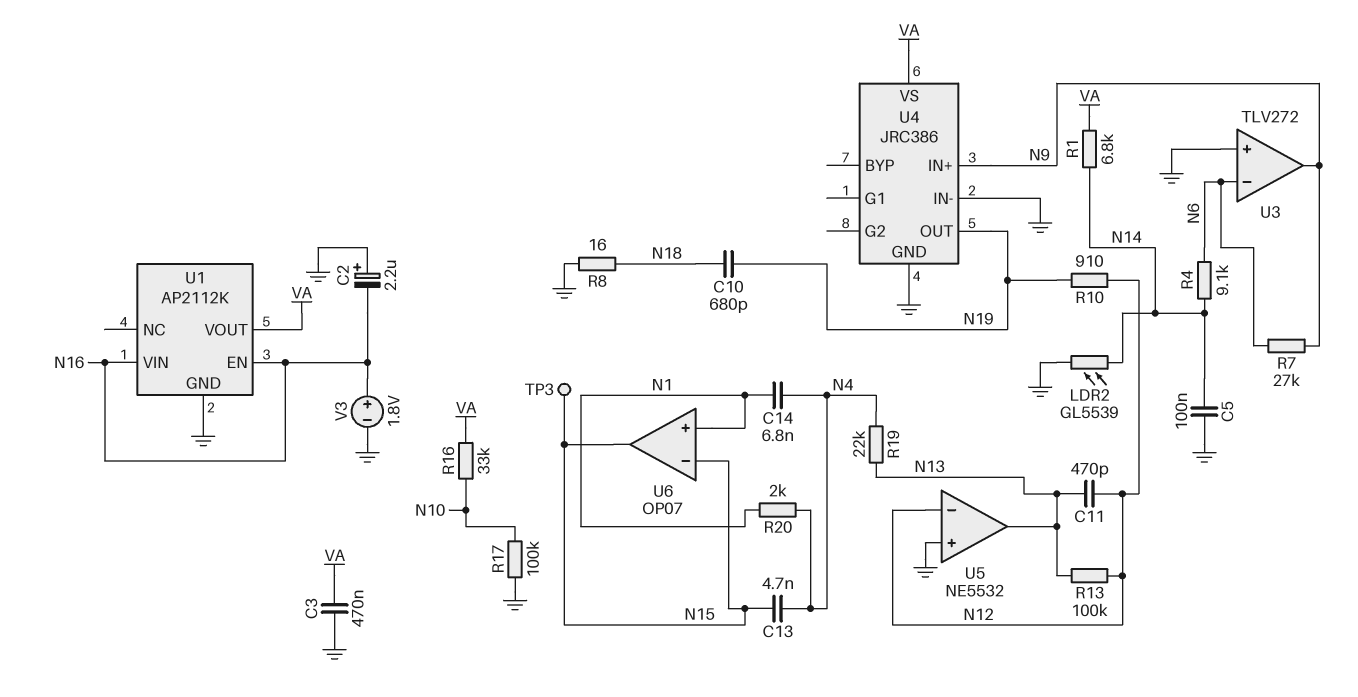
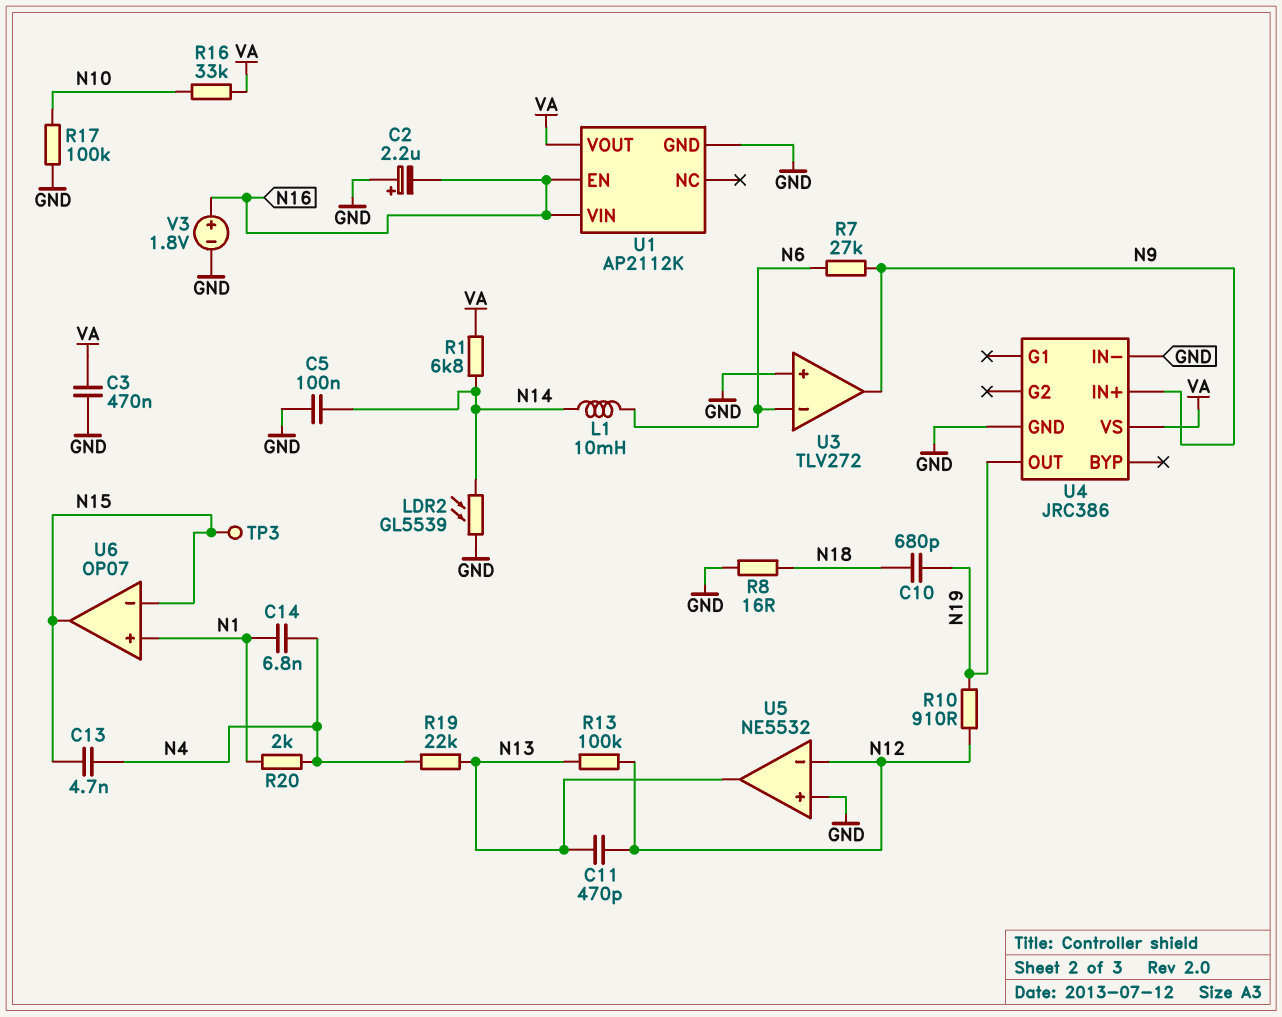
L1: none -> 10mH (N6, N14)
R4: 9.1k (N6, N14) -> none

